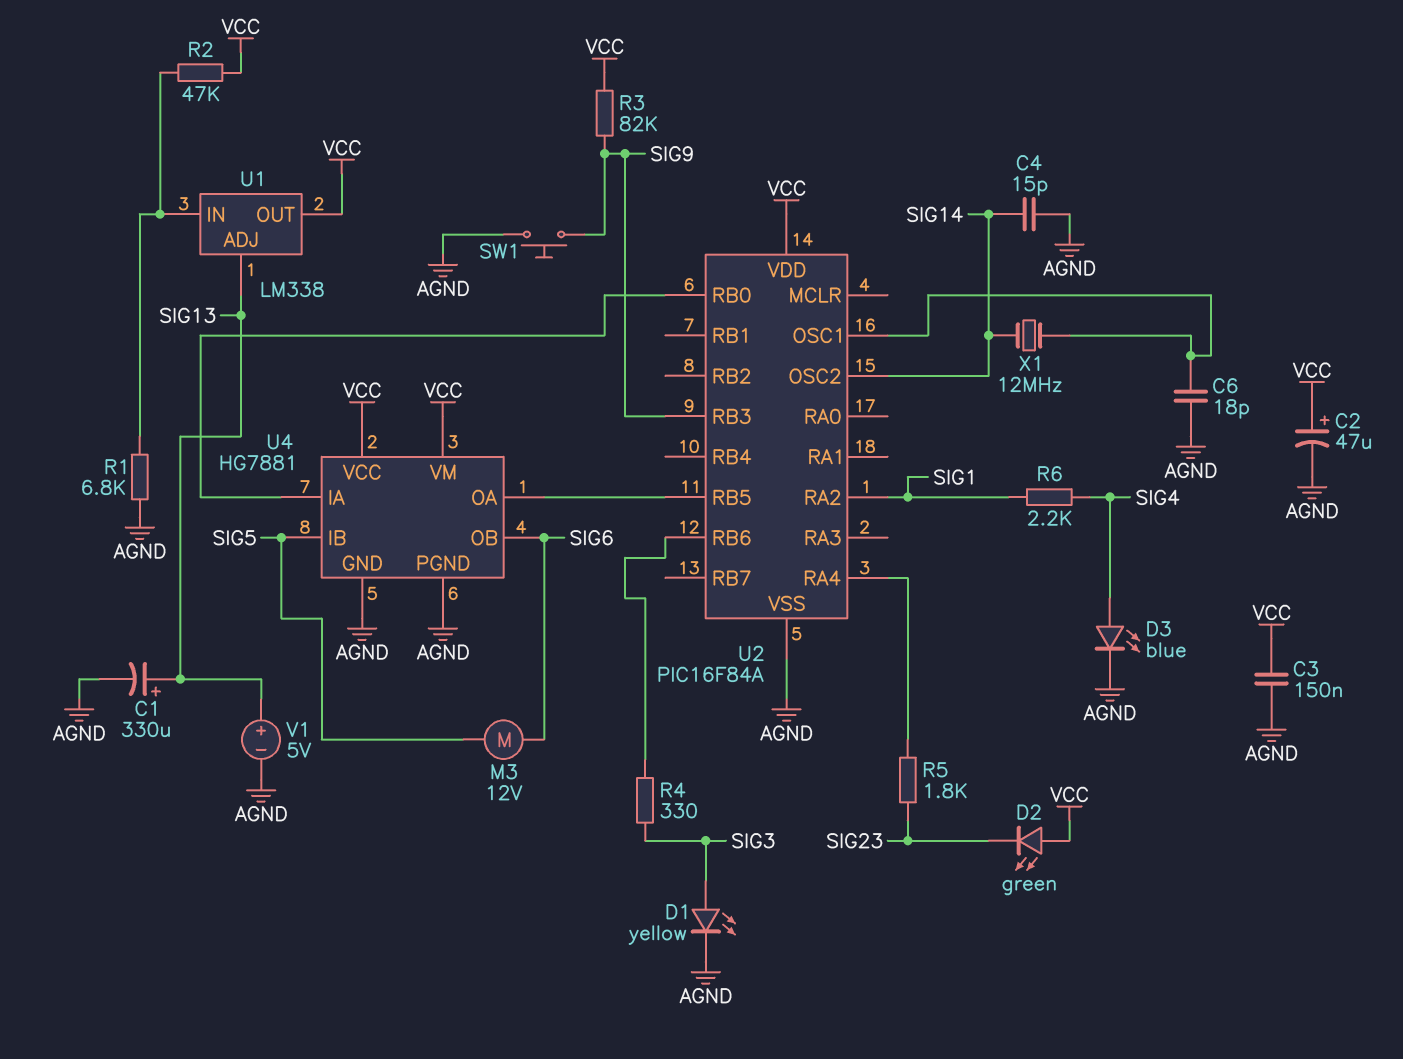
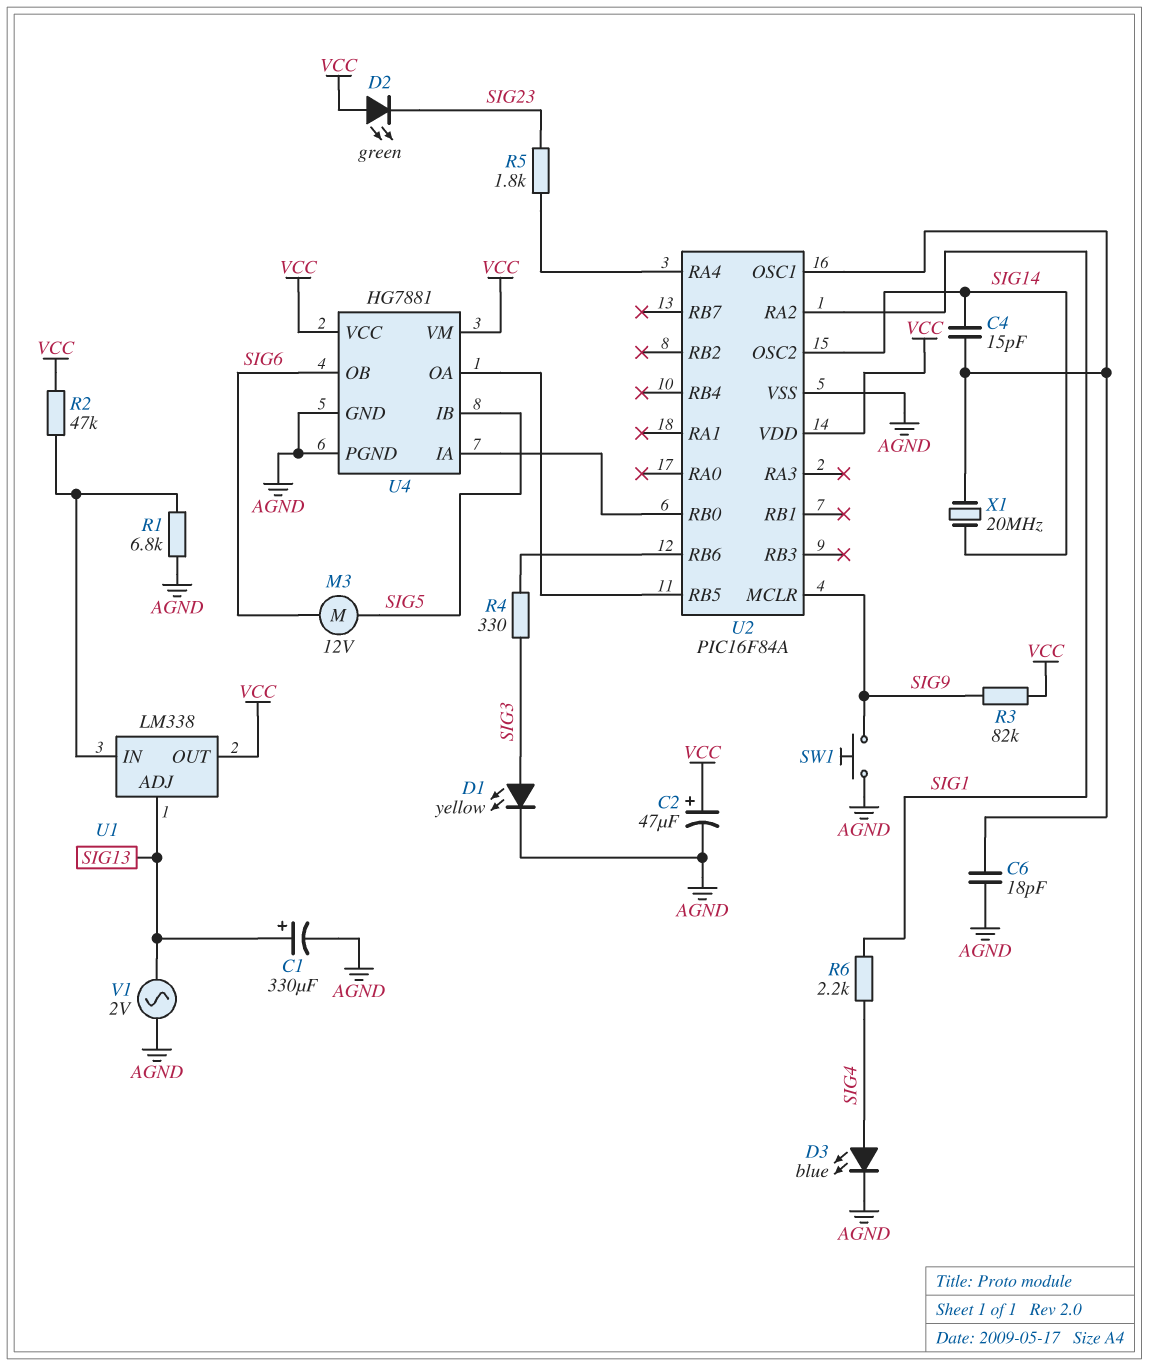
C3: 150nF (AGND, VCC) -> none
C4: 15pF (AGND, SIG14) -> 15pF (SIG14, U2/OSC1)
U2 pin MCLR: none -> SIG9
U2 pin RB3: SIG9 -> none
V1: 5V (plus SIG13, minus AGND) -> AC 2V (AGND, SIG13)
X1: 12MHz (SIG14, U2/OSC1) -> 20MHz (SIG14, U2/OSC1)

